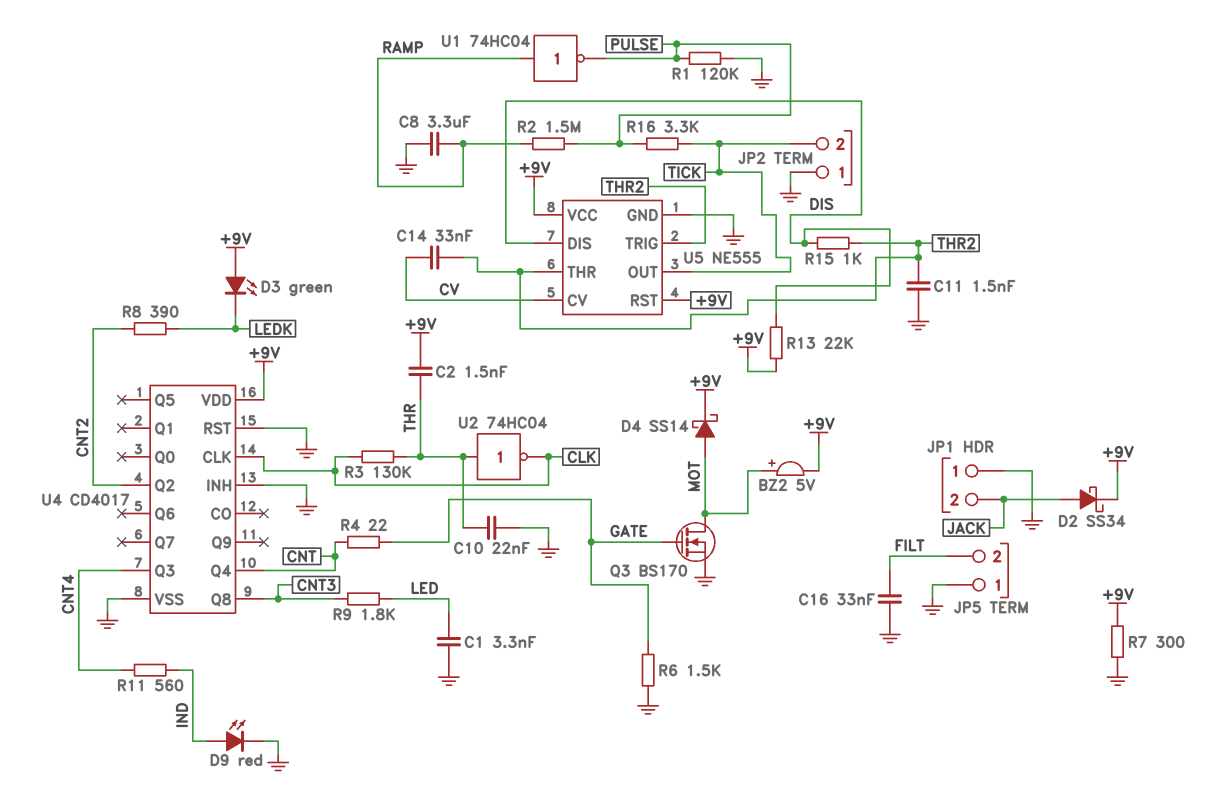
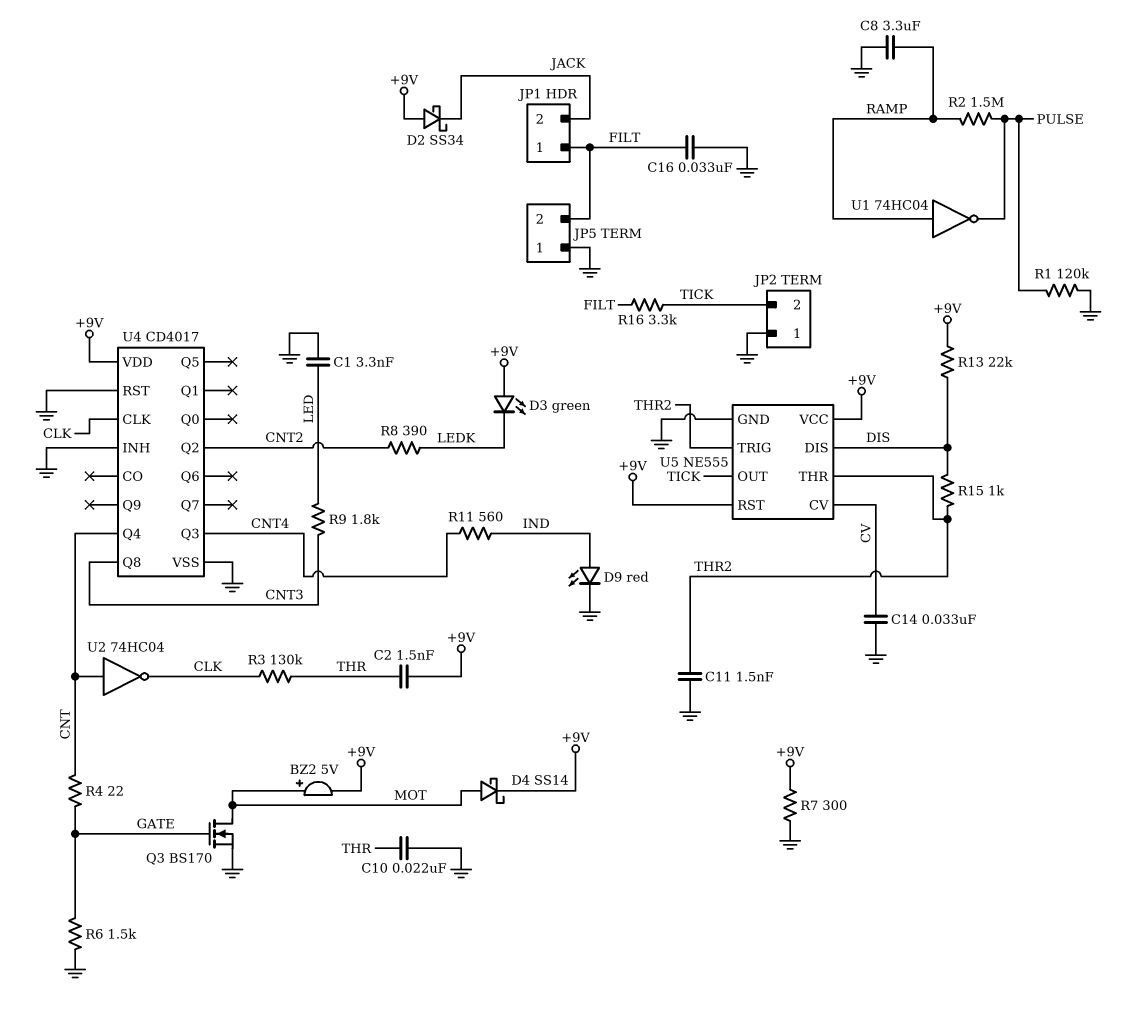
C14: 33nF (CV, THR2) -> 33nF (CV, GND)
D2: schottky SS34 (A JACK, K +9V) -> schottky SS34 (A +9V, K JACK)
JP1 pin 1: GND -> FILT
R16: 3.3k (PULSE, TICK) -> 3.3k (FILT, TICK)
U2: NOT 74HC04 (in THR, out CLK) -> NOT 74HC04 (in CNT, out CLK)

